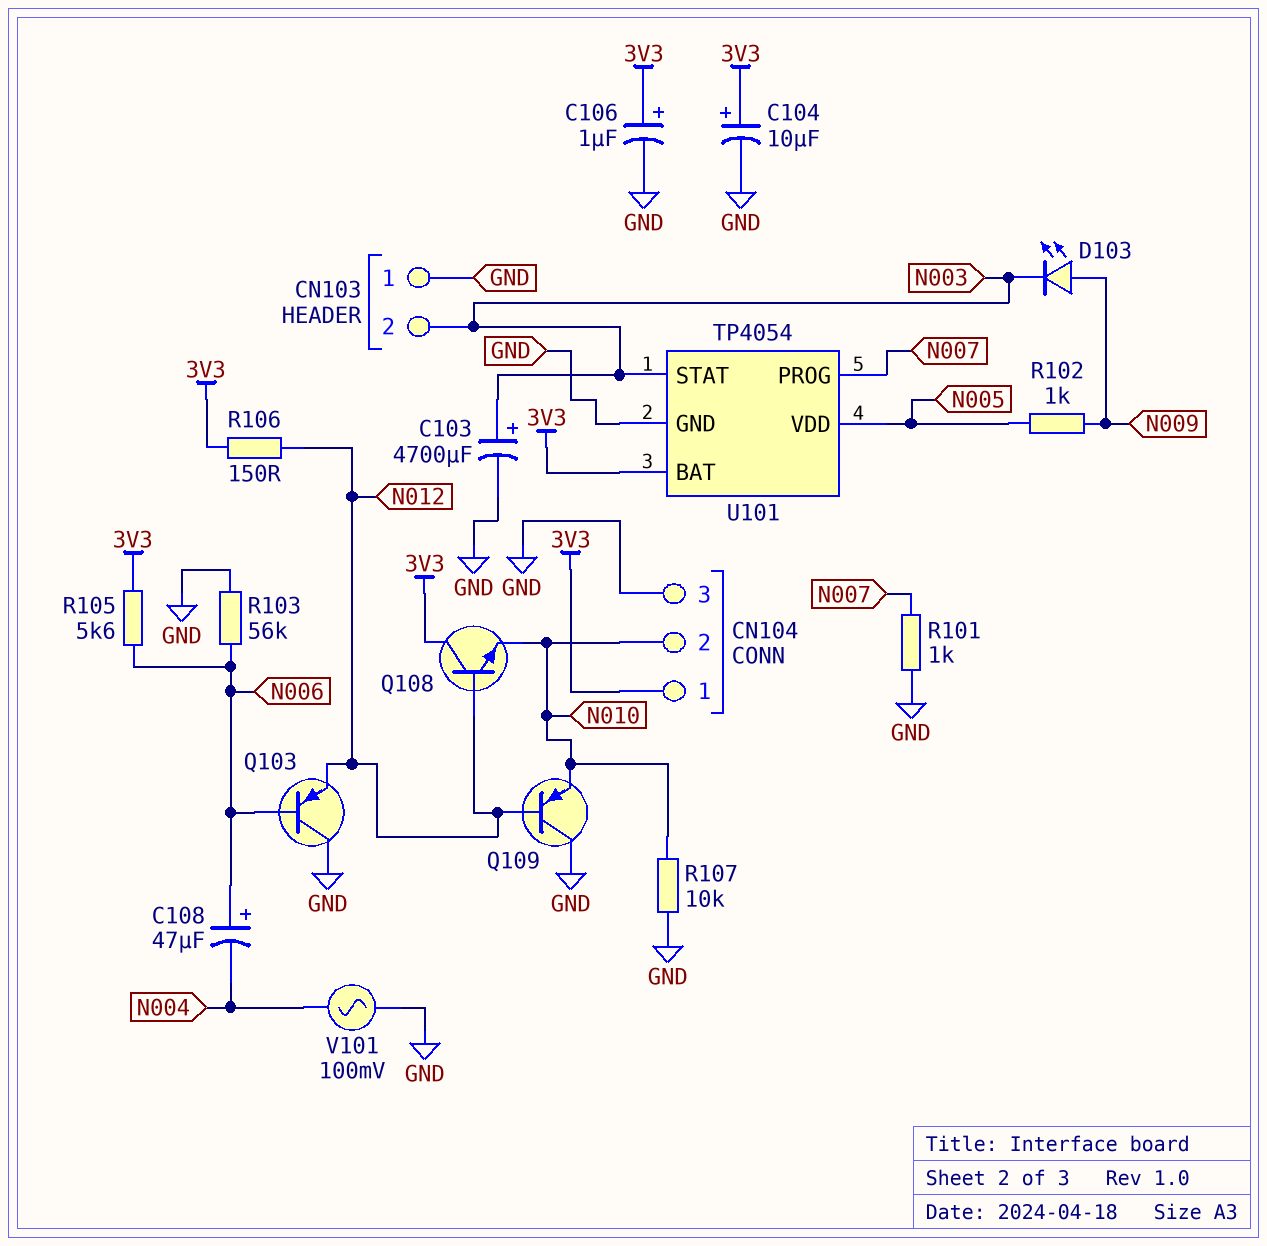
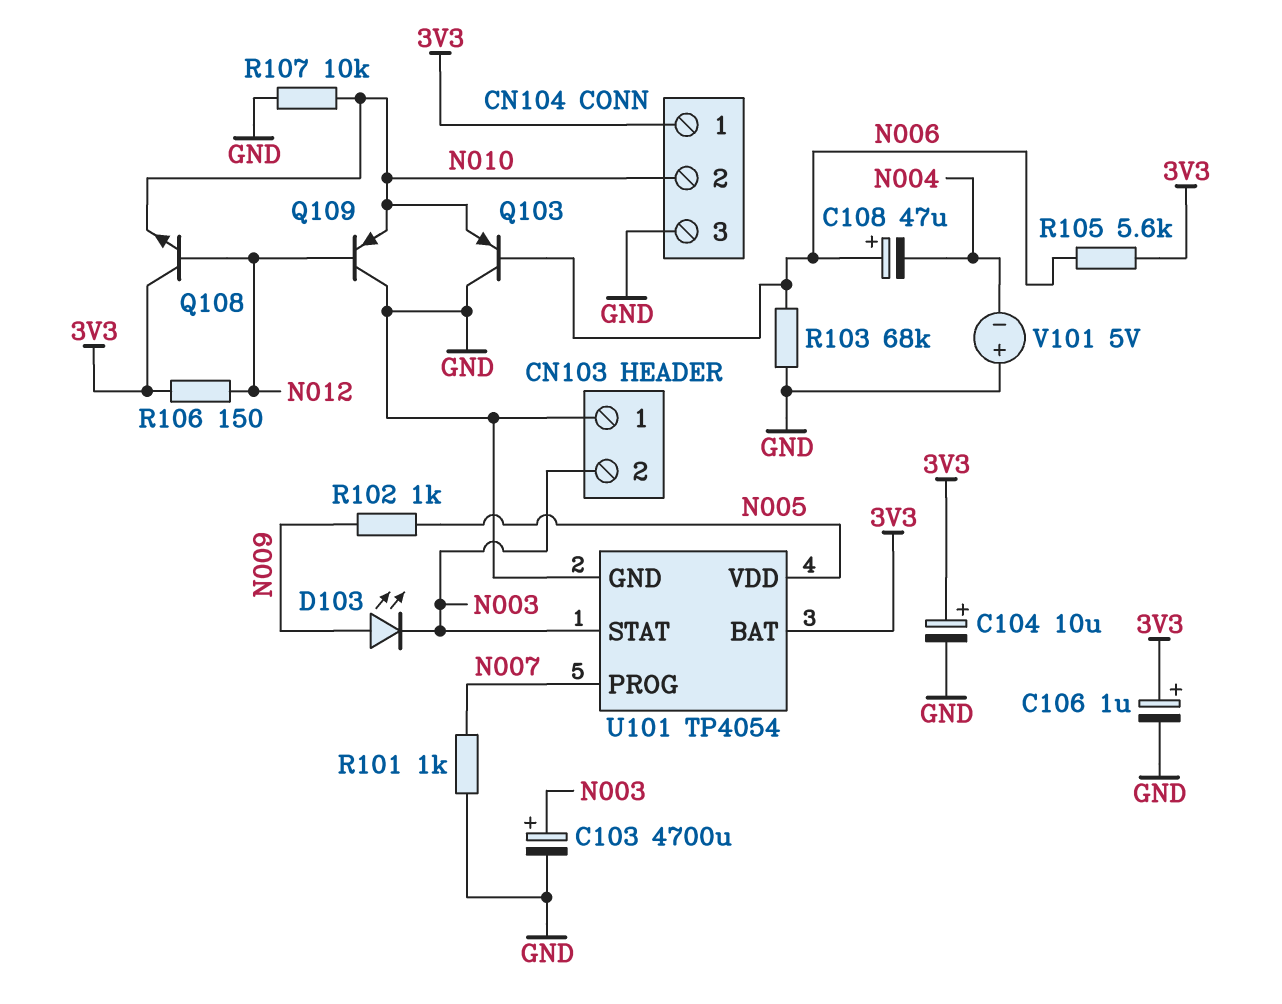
Q103: PNP (B N006, C GND, E N012) -> PNP (B N006, C GND, E N010)
R103: 56k (GND, N006) -> 68k (GND, N006)
V101: AC 100mV (GND, N004) -> 5V (plus GND, minus N004)

